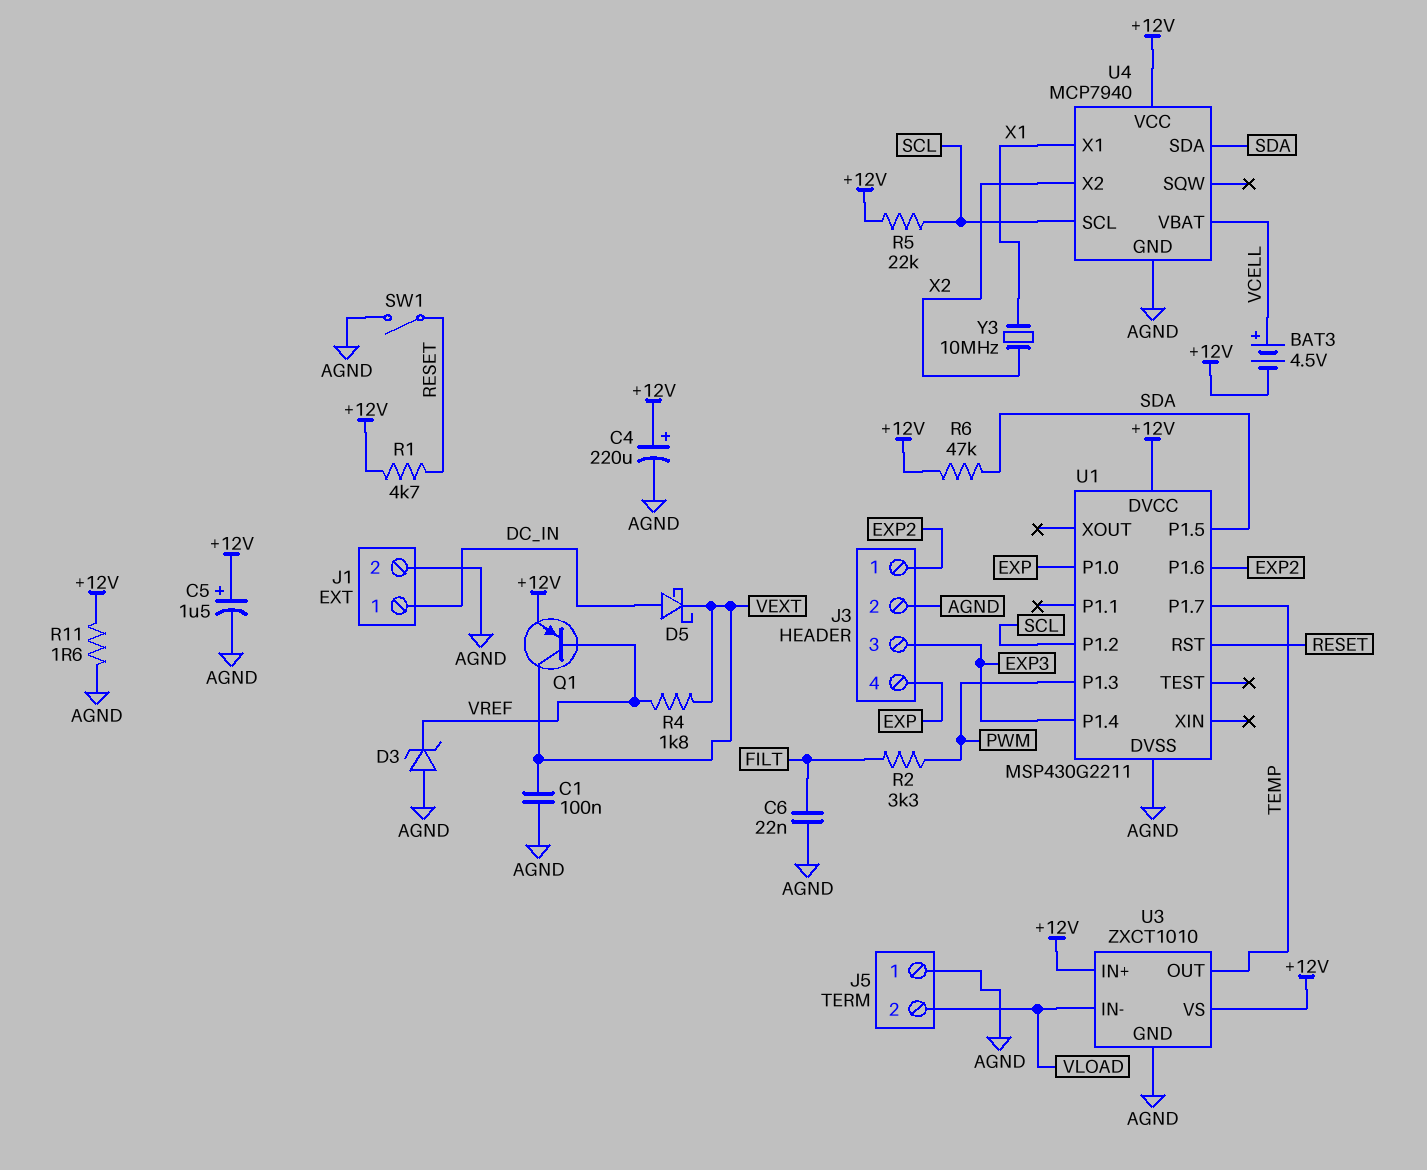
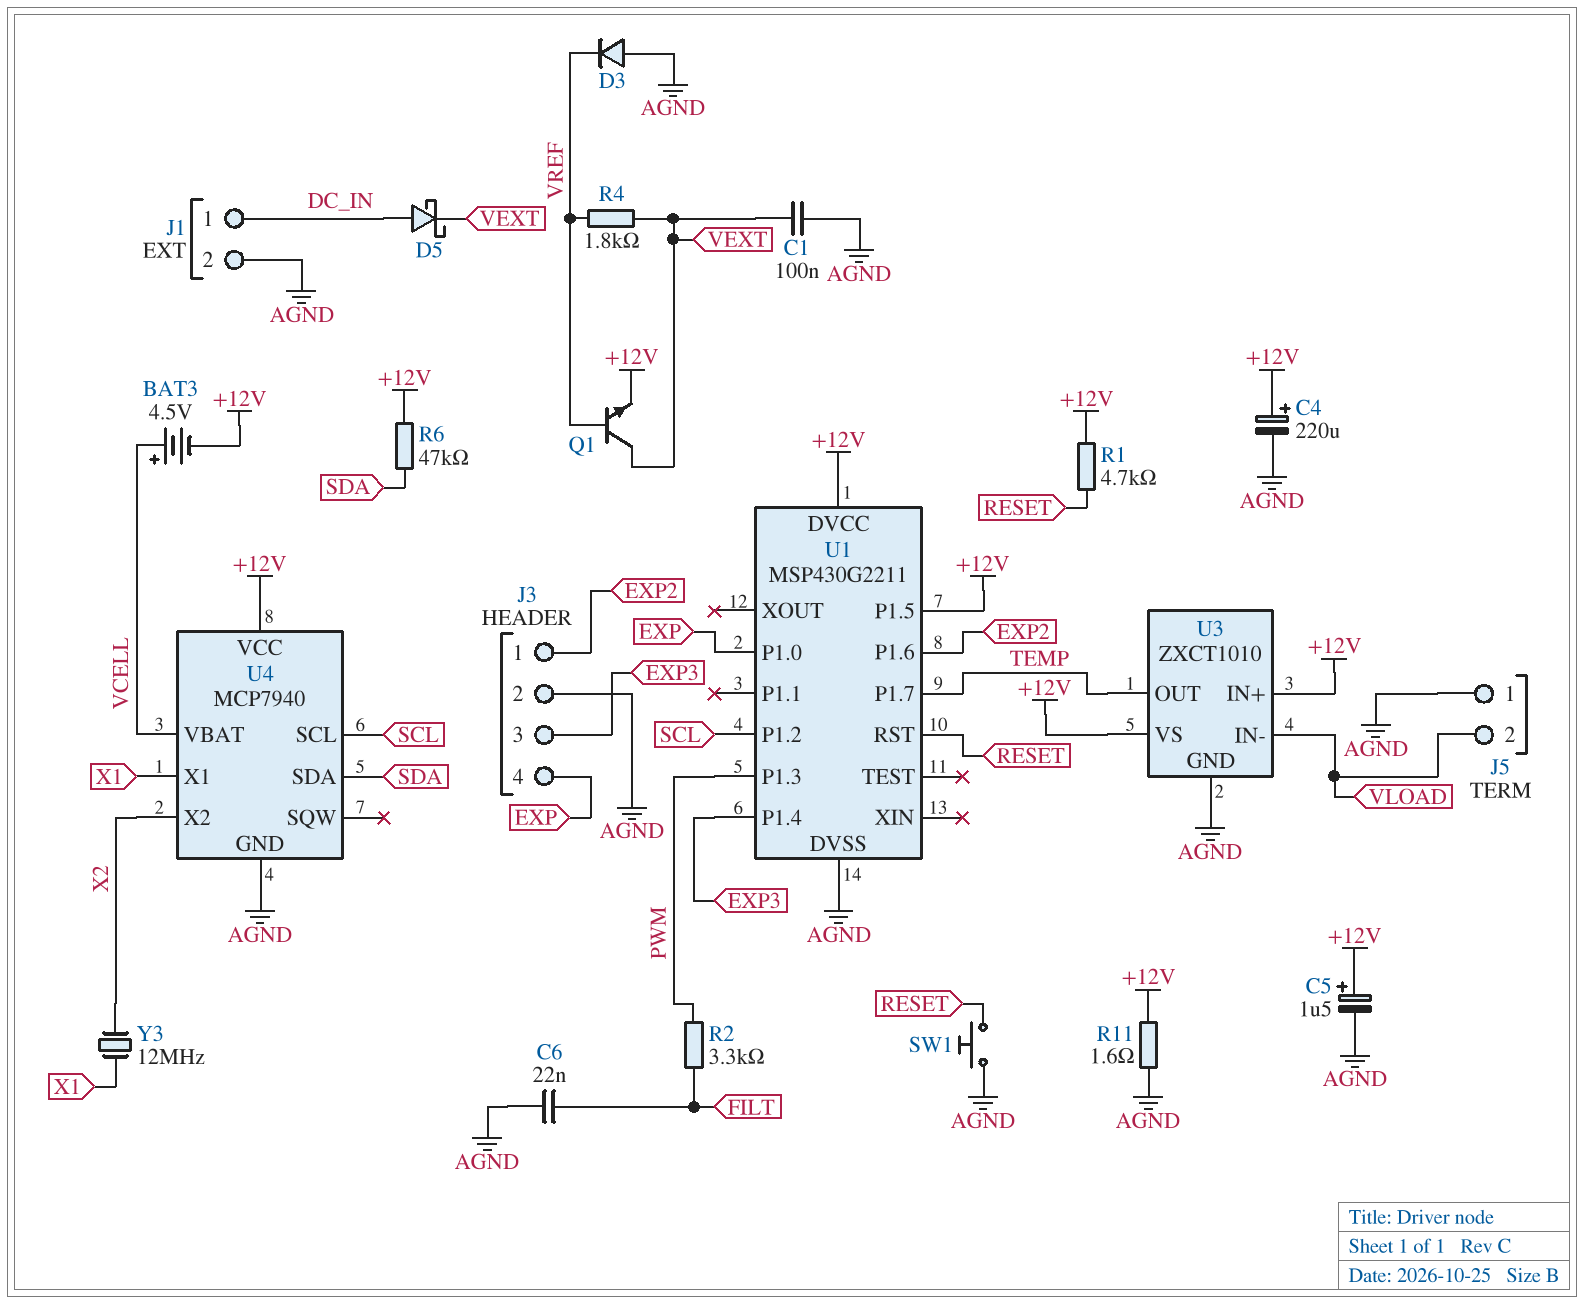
D3: zener (A AGND, K VREF) -> diode (A AGND, K VREF)
Q1: PNP (B VREF, C VEXT, E +12V) -> NPN (B VREF, C VEXT, E +12V)
R5: 22k (+12V, SCL) -> none
SW1: switch (AGND, RESET) -> button (AGND, RESET)
U1 pin P1.5: SDA -> +12V
Y3: 10MHz (X1, X2) -> 12MHz (X1, X2)

